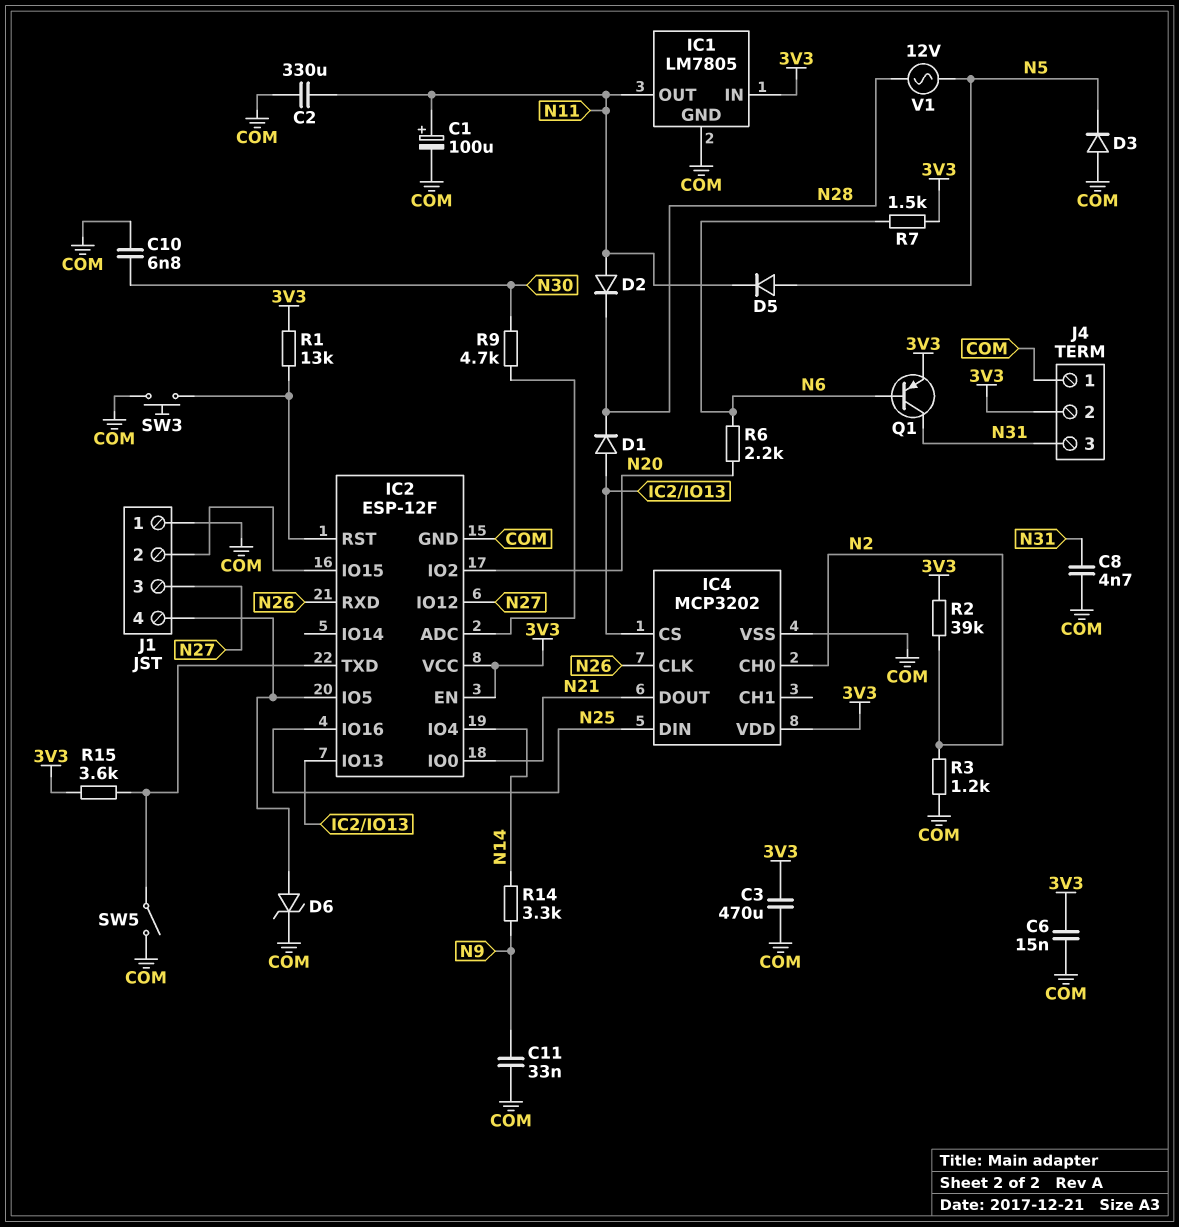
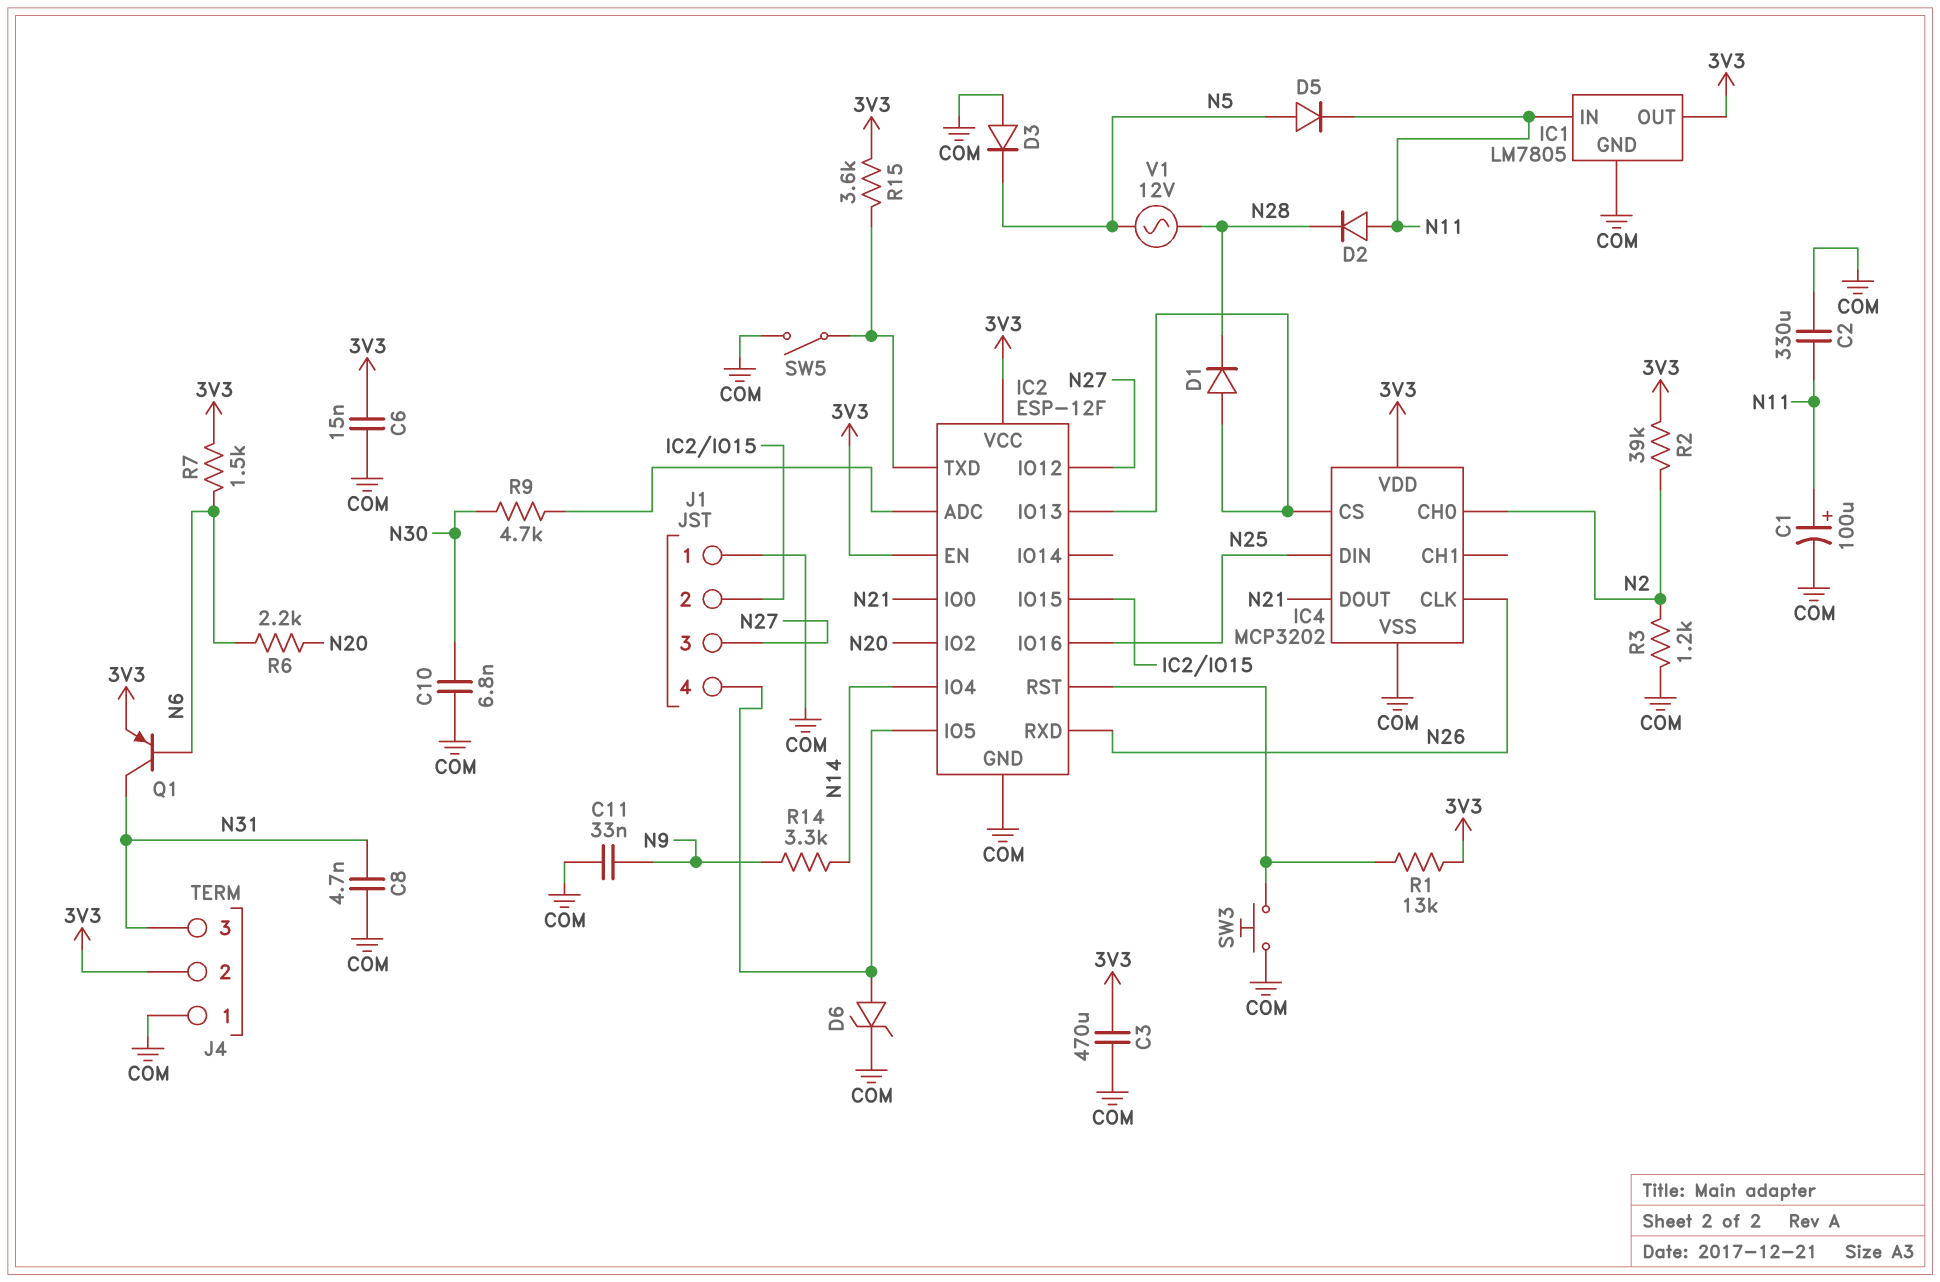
IC1 pin IN: 3V3 -> N11
IC1 pin OUT: N11 -> 3V3

